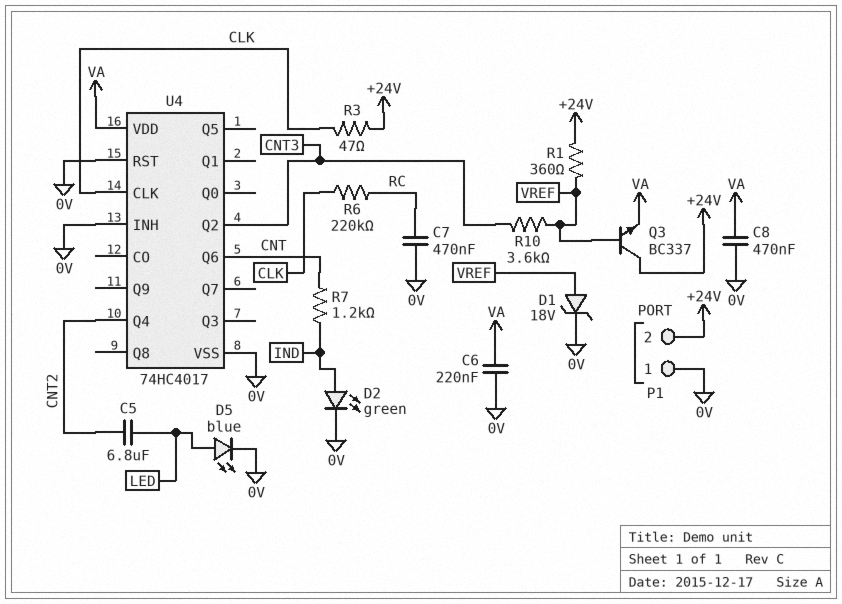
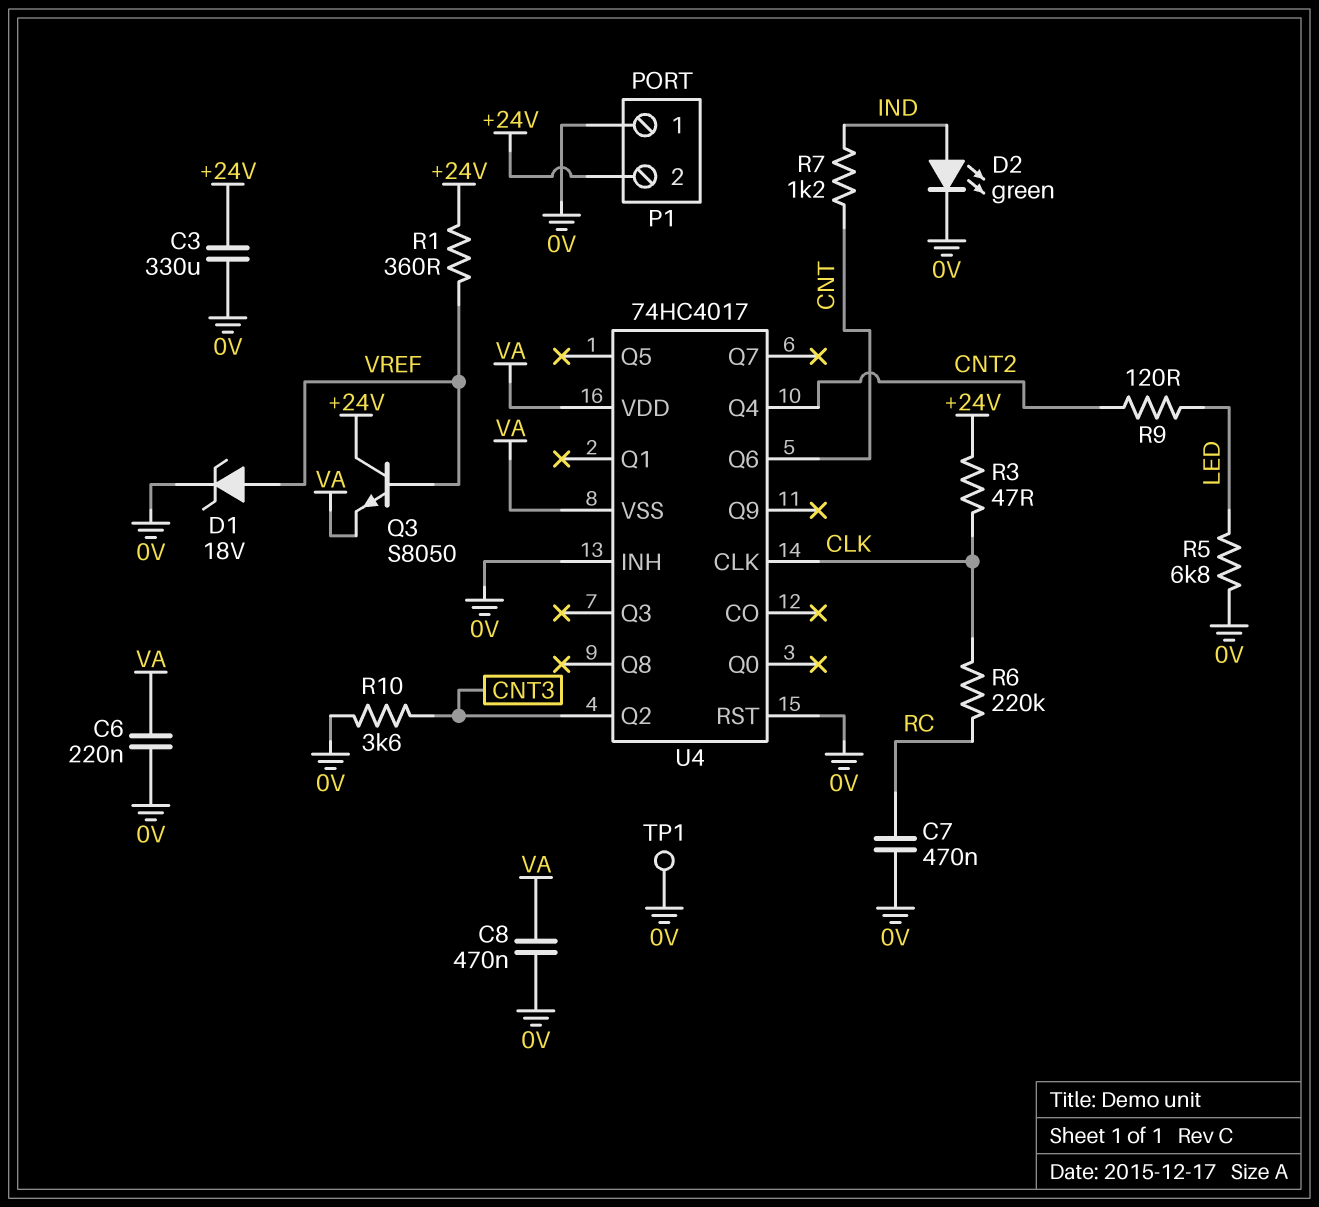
C3: none -> 330uF (+24V, 0V)
C5: 6.8uF (CNT2, LED) -> none
D5: LED blue (A LED, K 0V) -> none
Q3: NPN BC337 (B VREF, C +24V, E VA) -> NPN S8050 (B VREF, C +24V, E VA)
R5: none -> 6.8k (0V, LED)
R9: none -> 120 (CNT2, LED)
R10: 3.6k (CNT3, VREF) -> 3.6k (0V, CNT3)
TP1: none -> test point (0V)
U4 pin VSS: 0V -> VA

